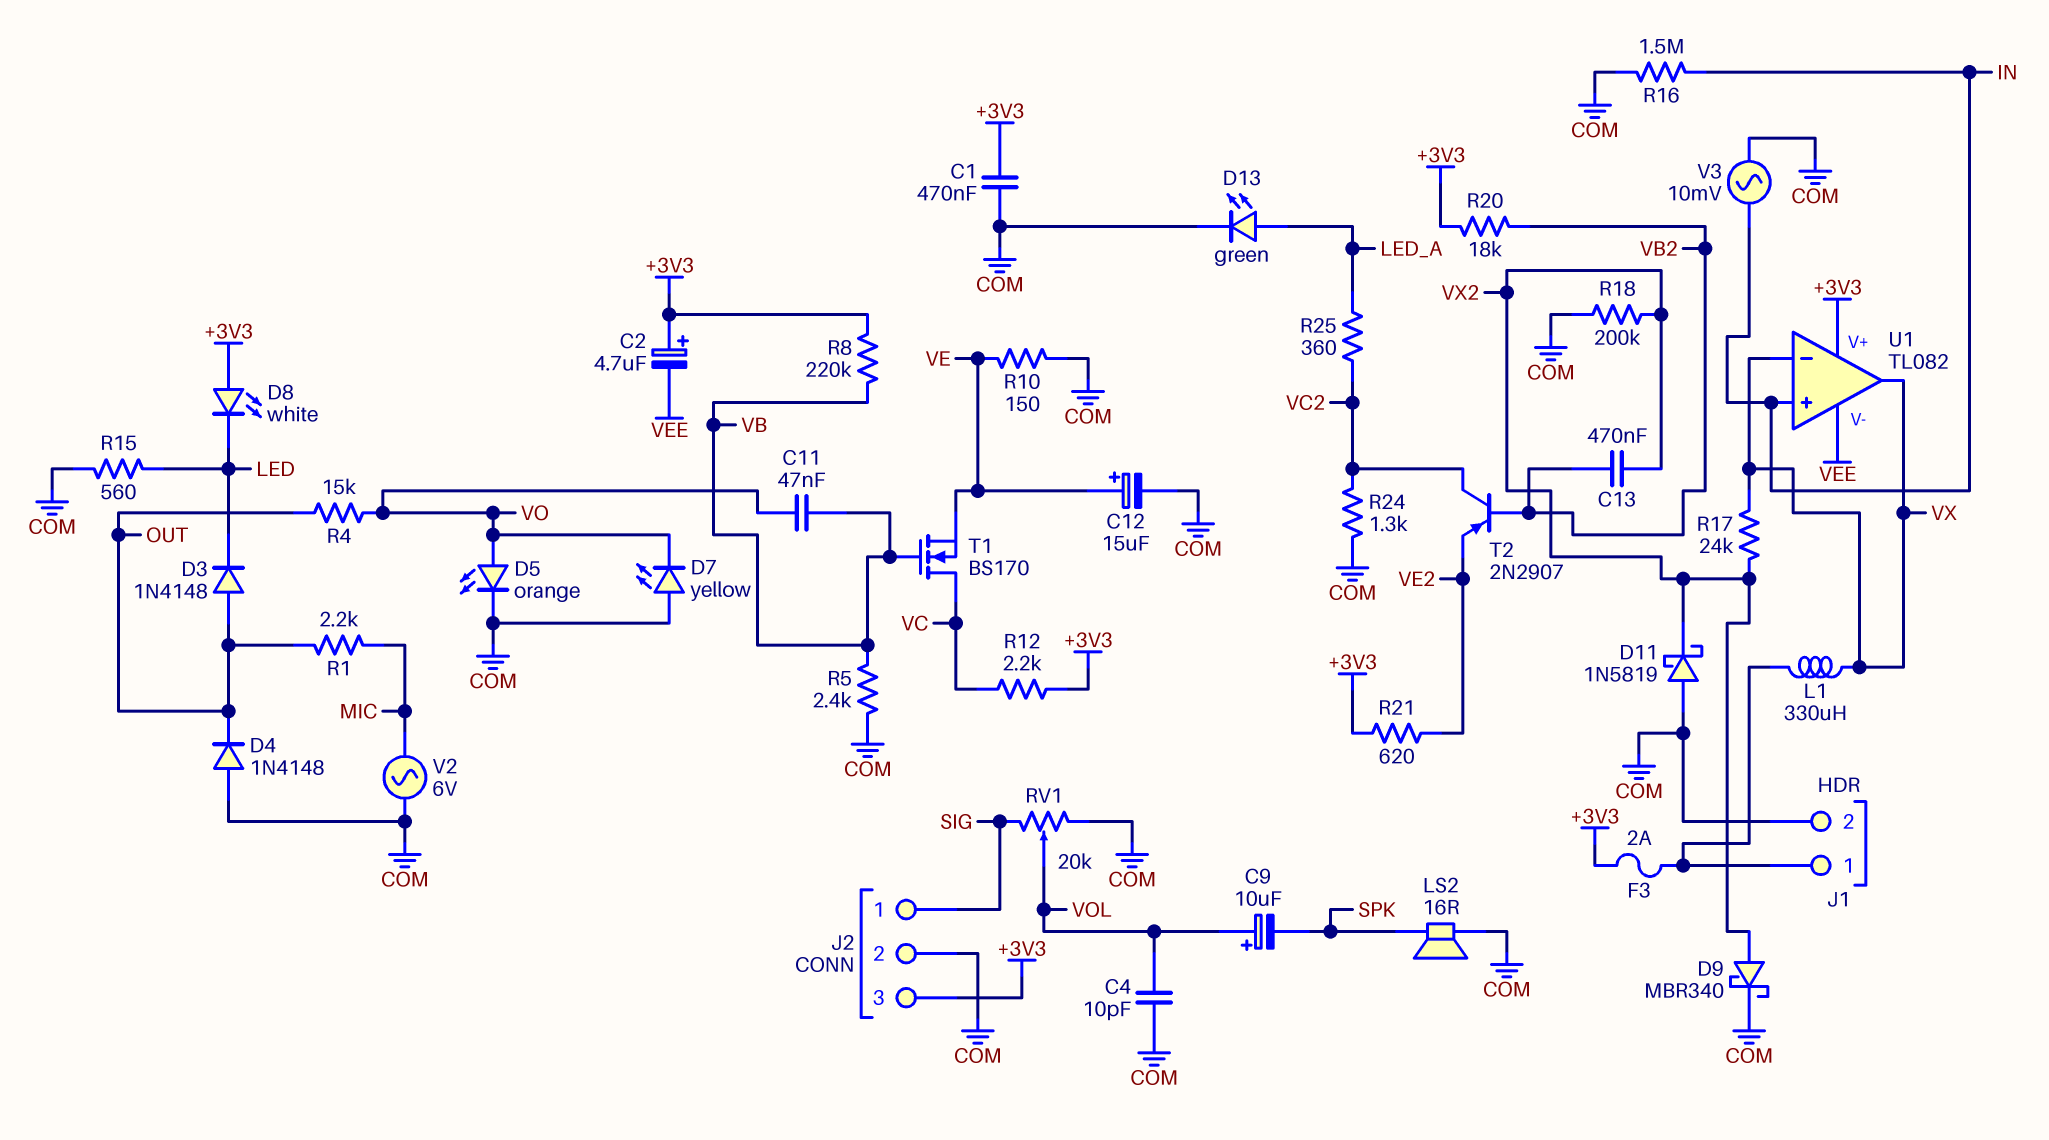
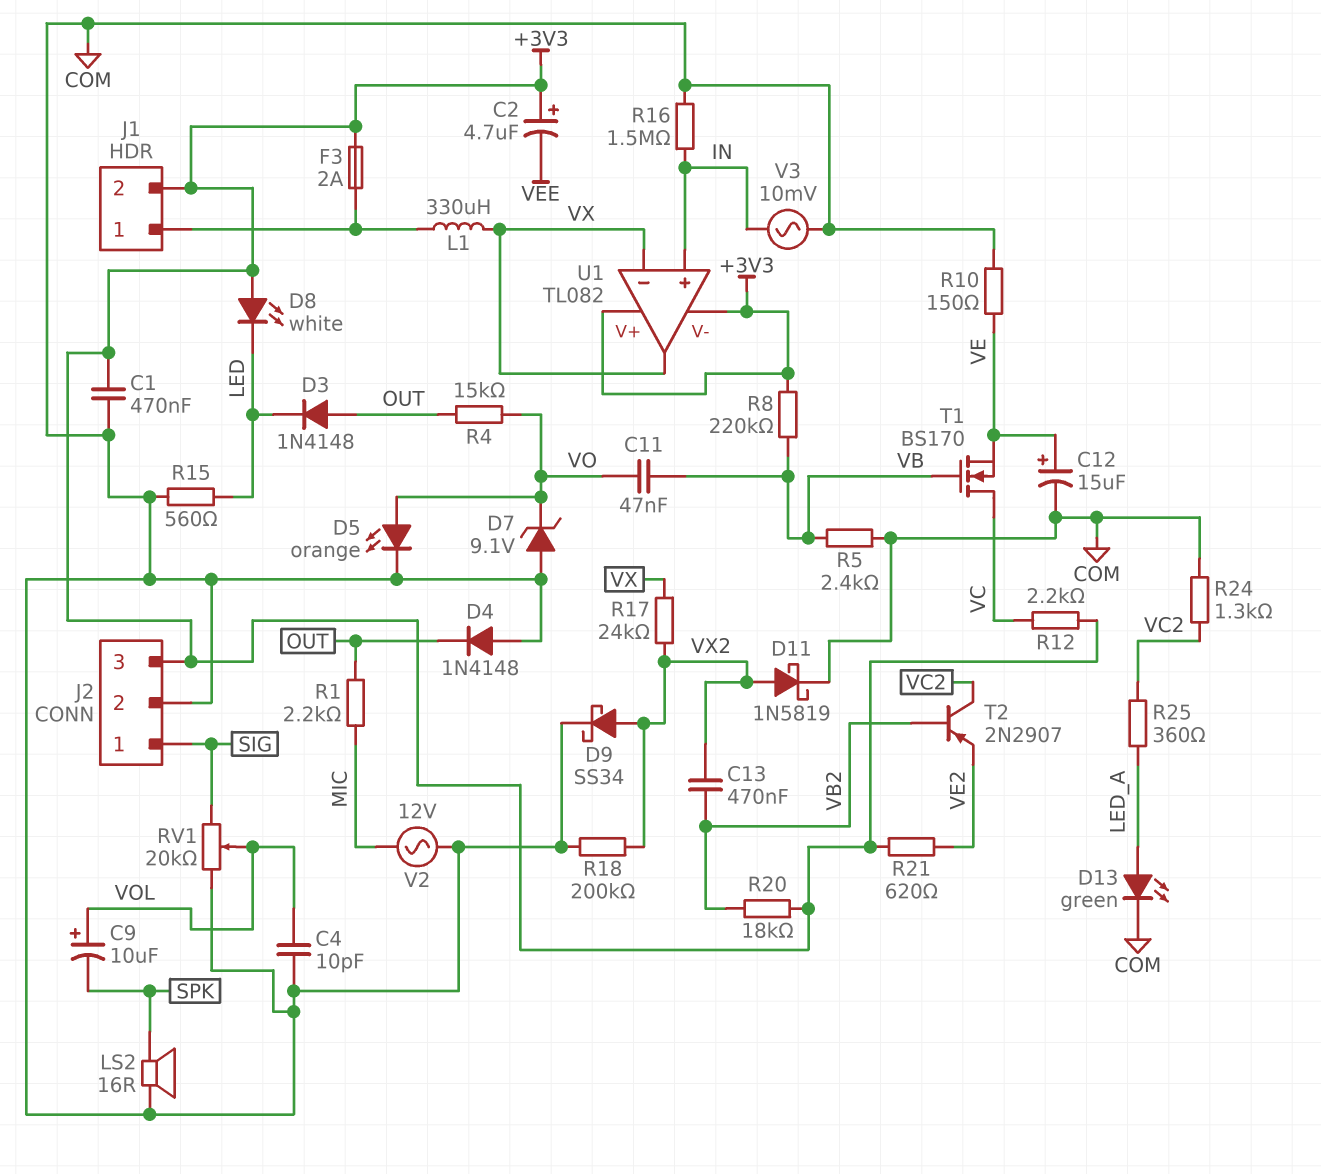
D7: LED yellow (A COM, K VO) -> zener 9.1V (A COM, K VO)
D9: schottky MBR340 (A VX2, K COM) -> schottky SS34 (A VX2, K COM)
D11: schottky 1N5819 (A COM, K VX2) -> schottky 1N5819 (A VX2, K COM)
J1 pin 2: COM -> +3V3
U1 pin V-: VEE -> +3V3
V2: AC 6V (COM, MIC) -> AC 12V (COM, MIC)

